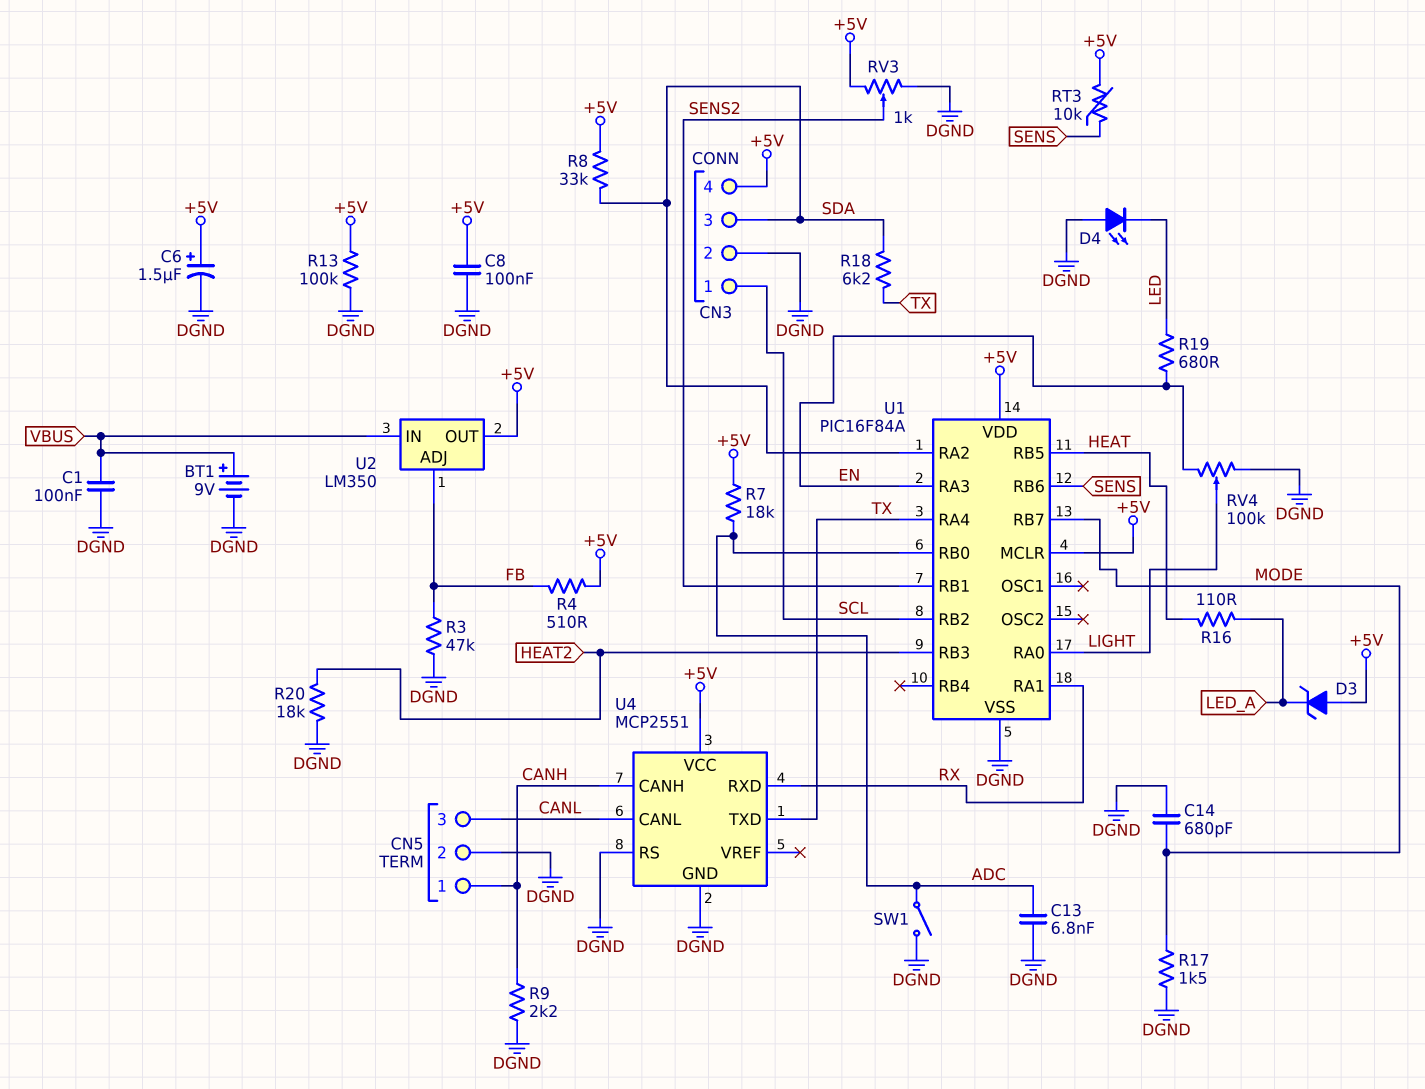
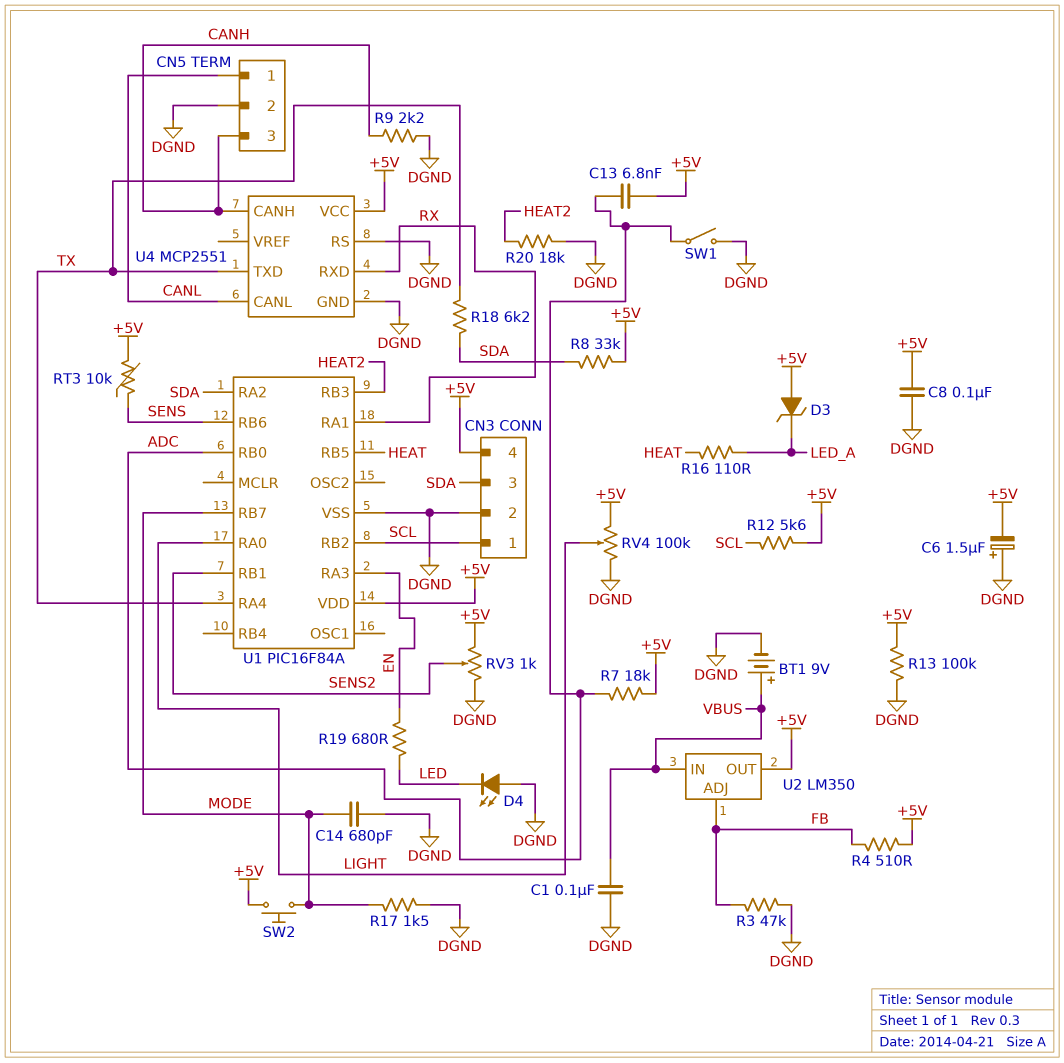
C6: 1.5uF (plus +5V, minus DGND) -> 1.5uF (plus DGND, minus +5V)
C13: 6.8nF (ADC, DGND) -> 6.8nF (+5V, ADC)
CN5 pin 1: CANH -> CANL
CN5 pin 3: CANL -> CANH
R12: none -> 5.6k (+5V, SCL)
RV4: 100k (DGND, EN, wiper LIGHT) -> 100k (+5V, DGND, wiper LIGHT)
SW2: none -> button (+5V, MODE)
U1 pin MCLR: +5V -> none

